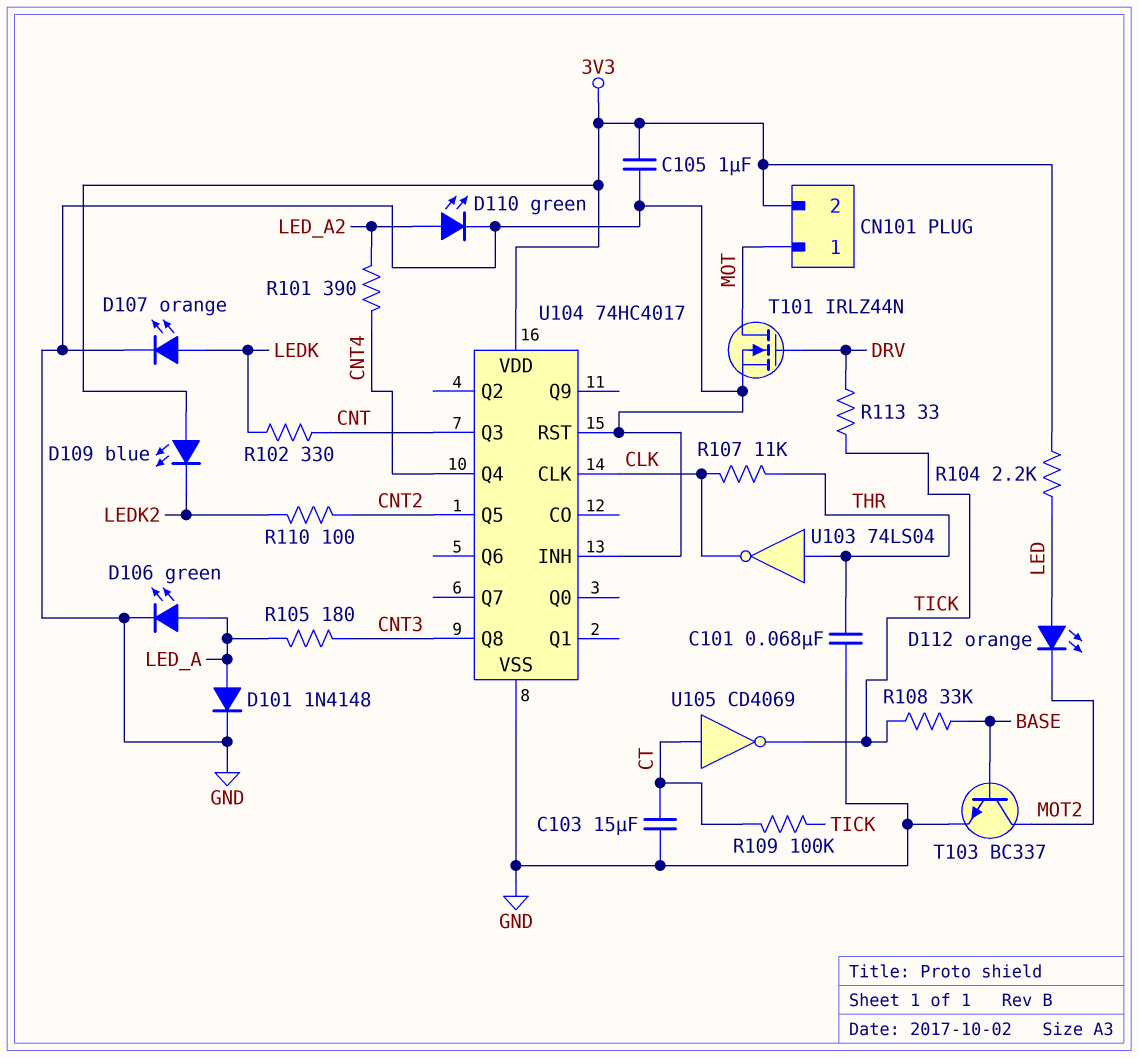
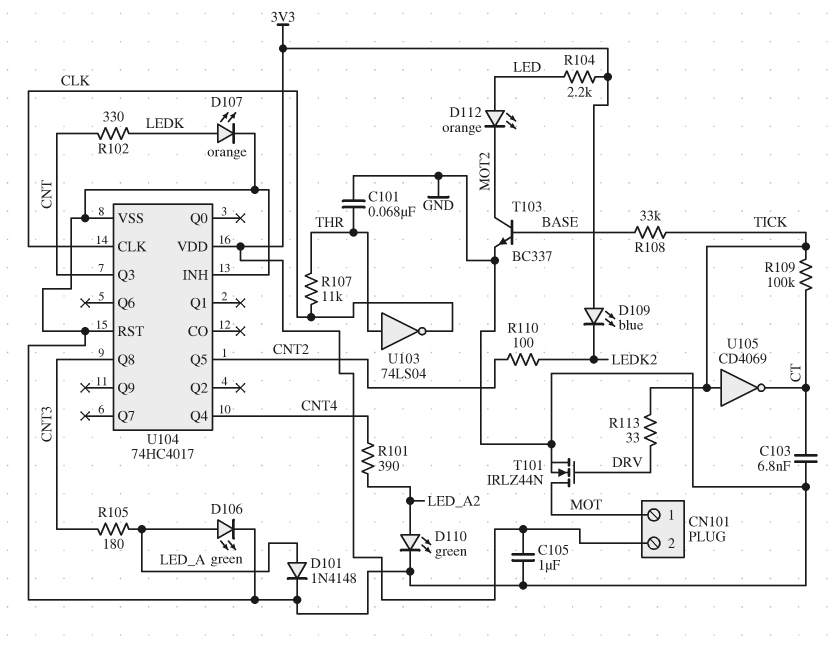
C103: 15uF (CT, GND) -> 6.8nF (CT, GND)
U105: NOT CD4069 (in CT, out TICK) -> NOT CD4069 (in TICK, out CT)

